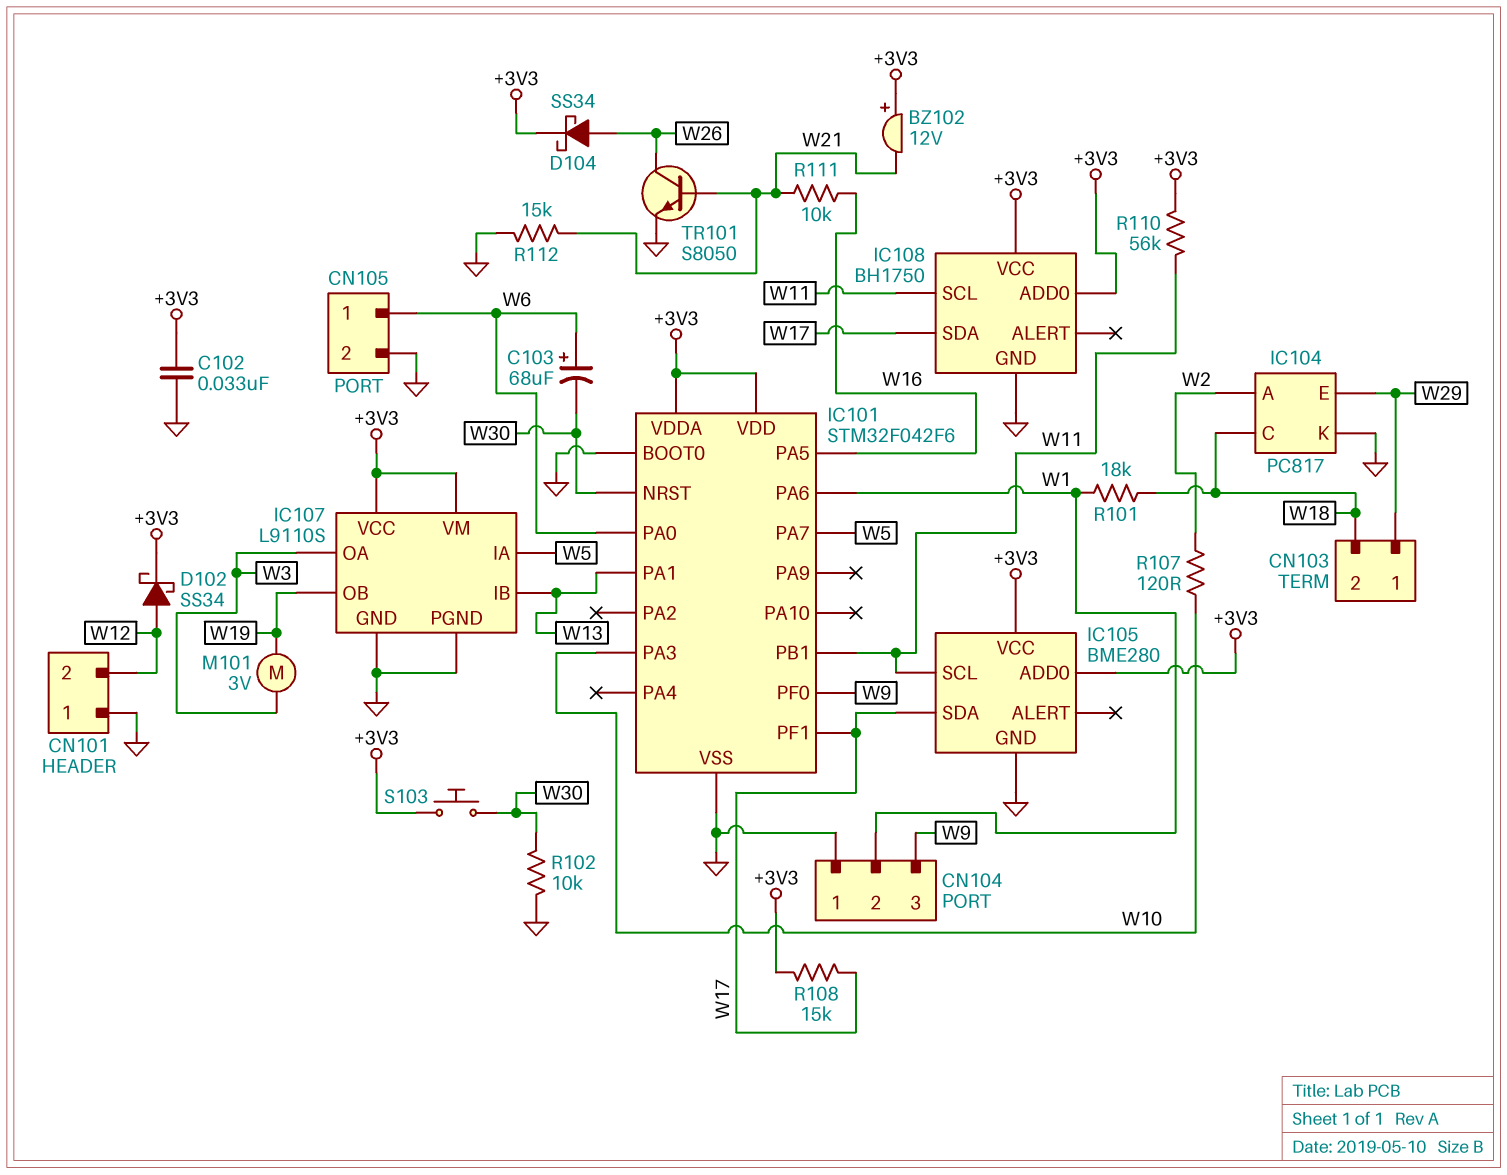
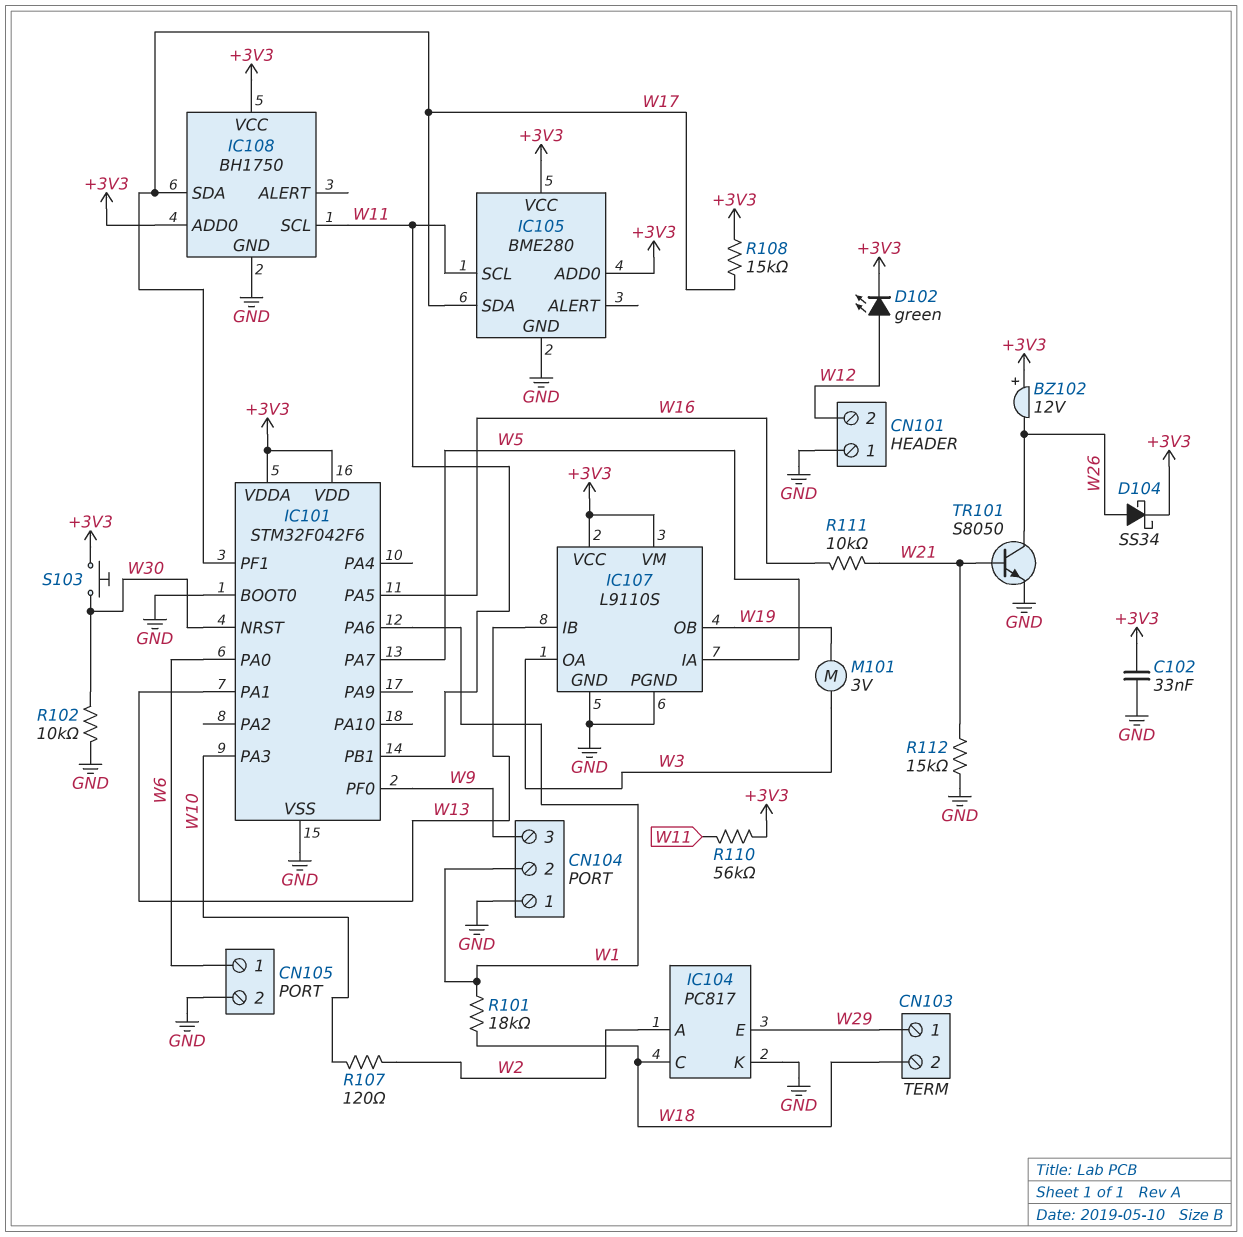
BZ102: buzzer 12V (plus +3V3, minus W21) -> buzzer 12V (plus +3V3, minus W26)
C103: 68uF (plus W6, minus W30) -> none
D102: schottky SS34 (A W12, K +3V3) -> LED green (A W12, K +3V3)

